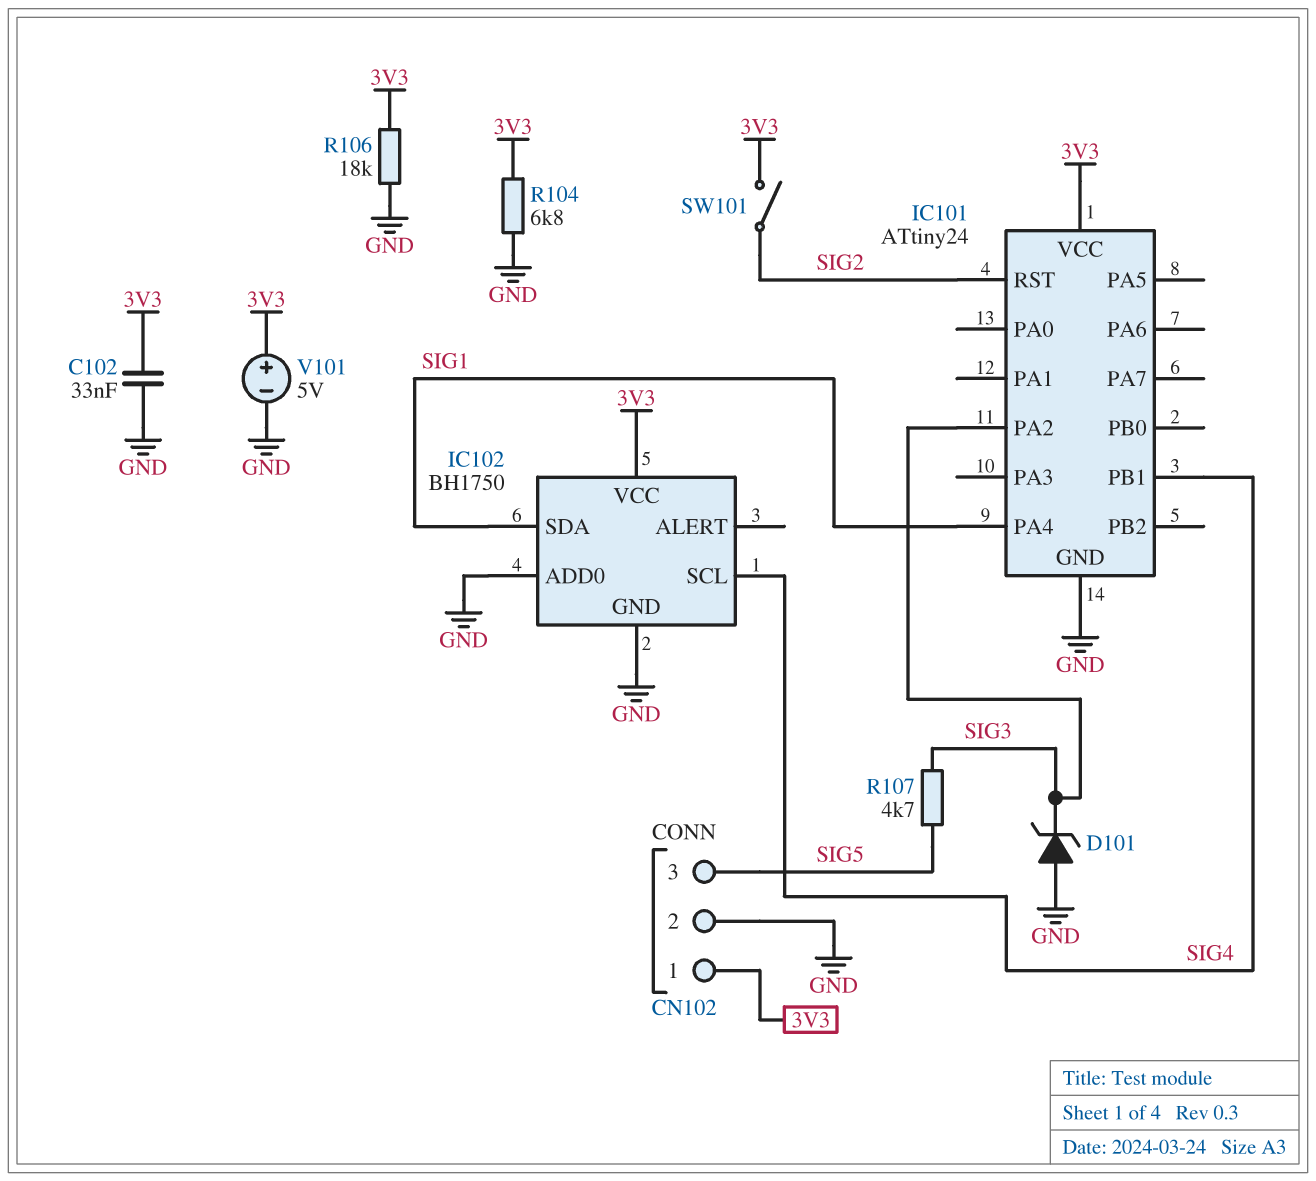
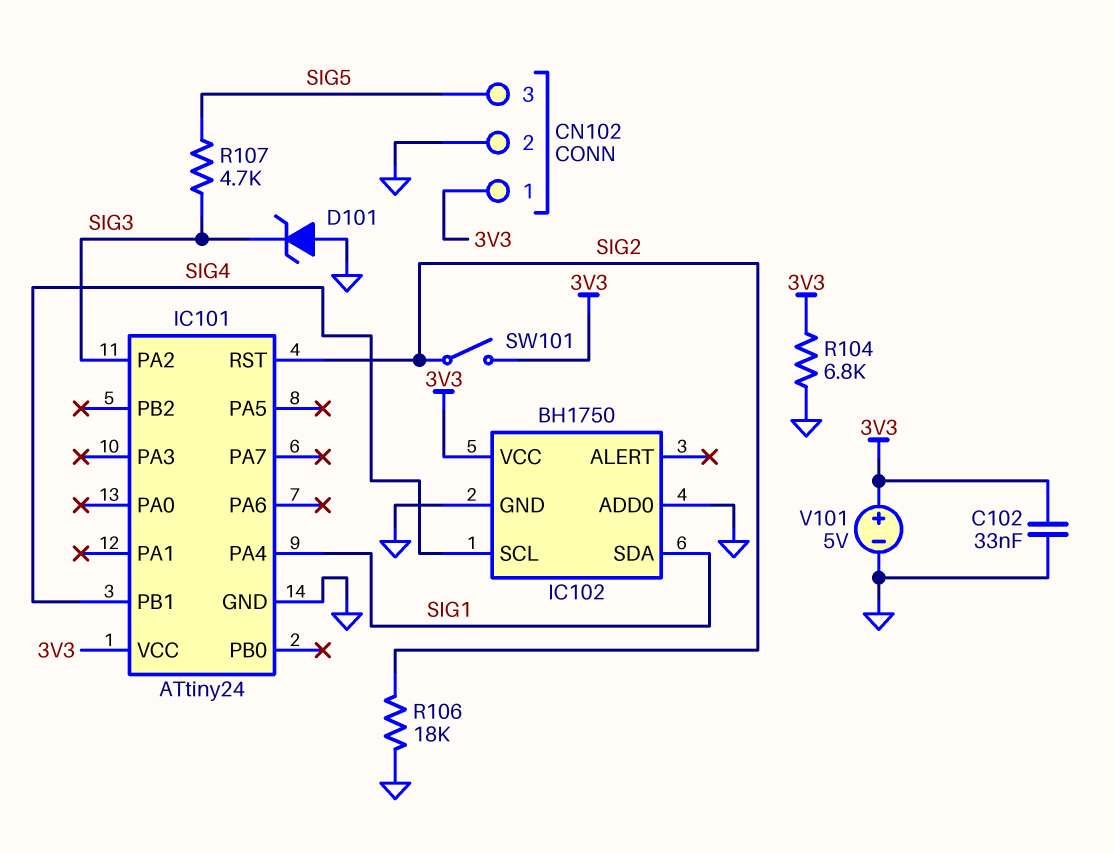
R106: 18k (3V3, GND) -> 18k (GND, SIG2)

